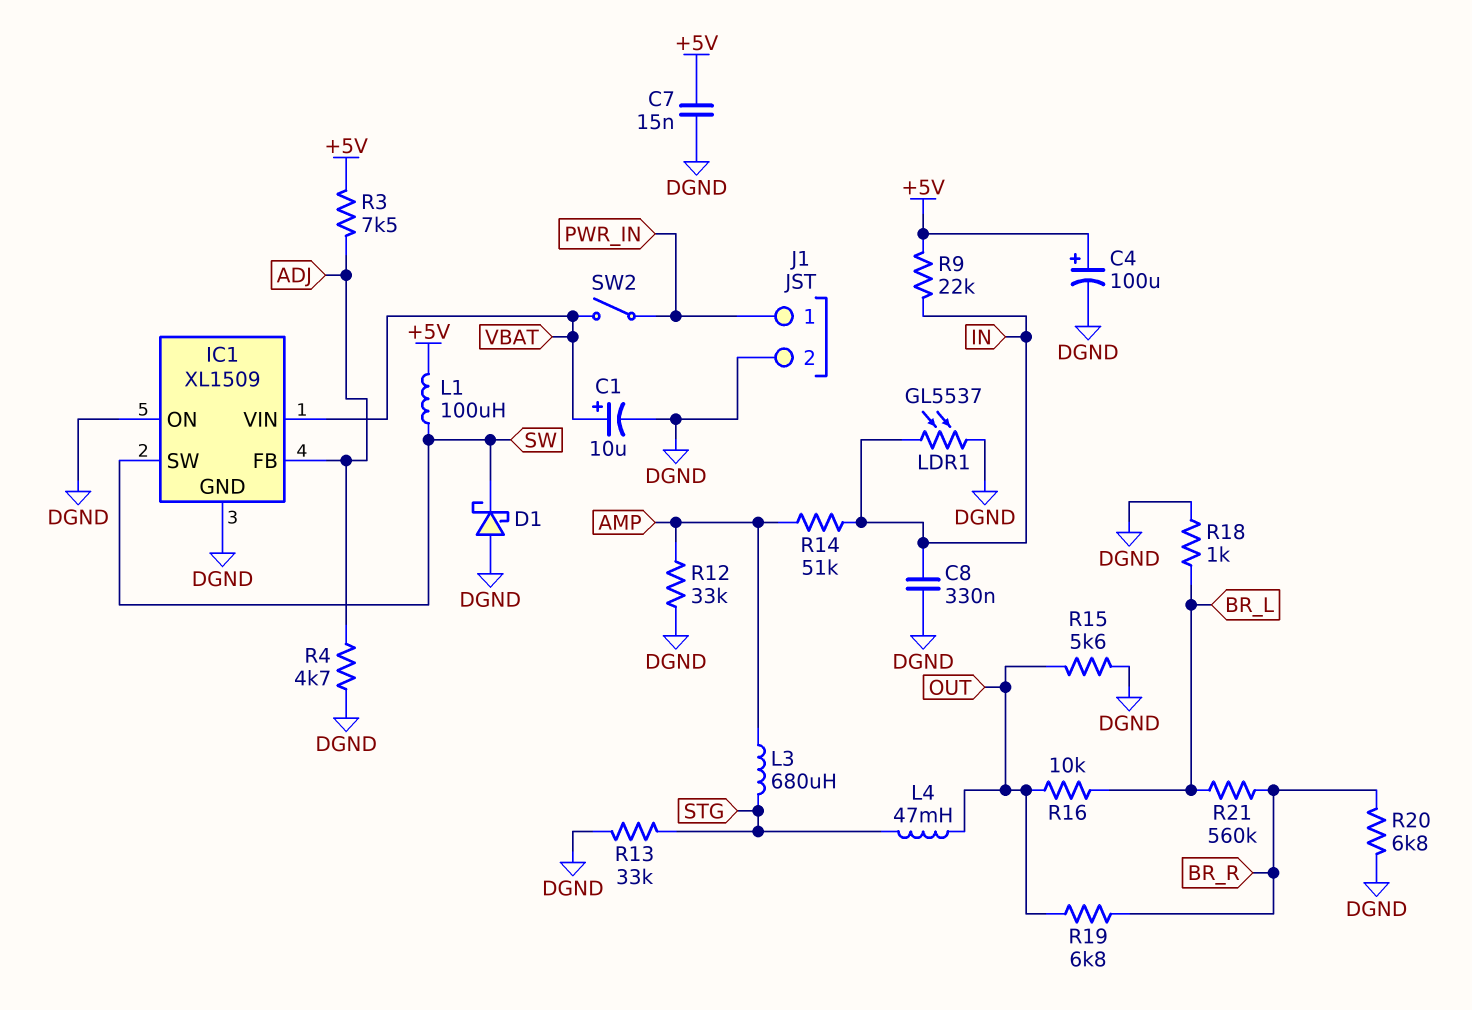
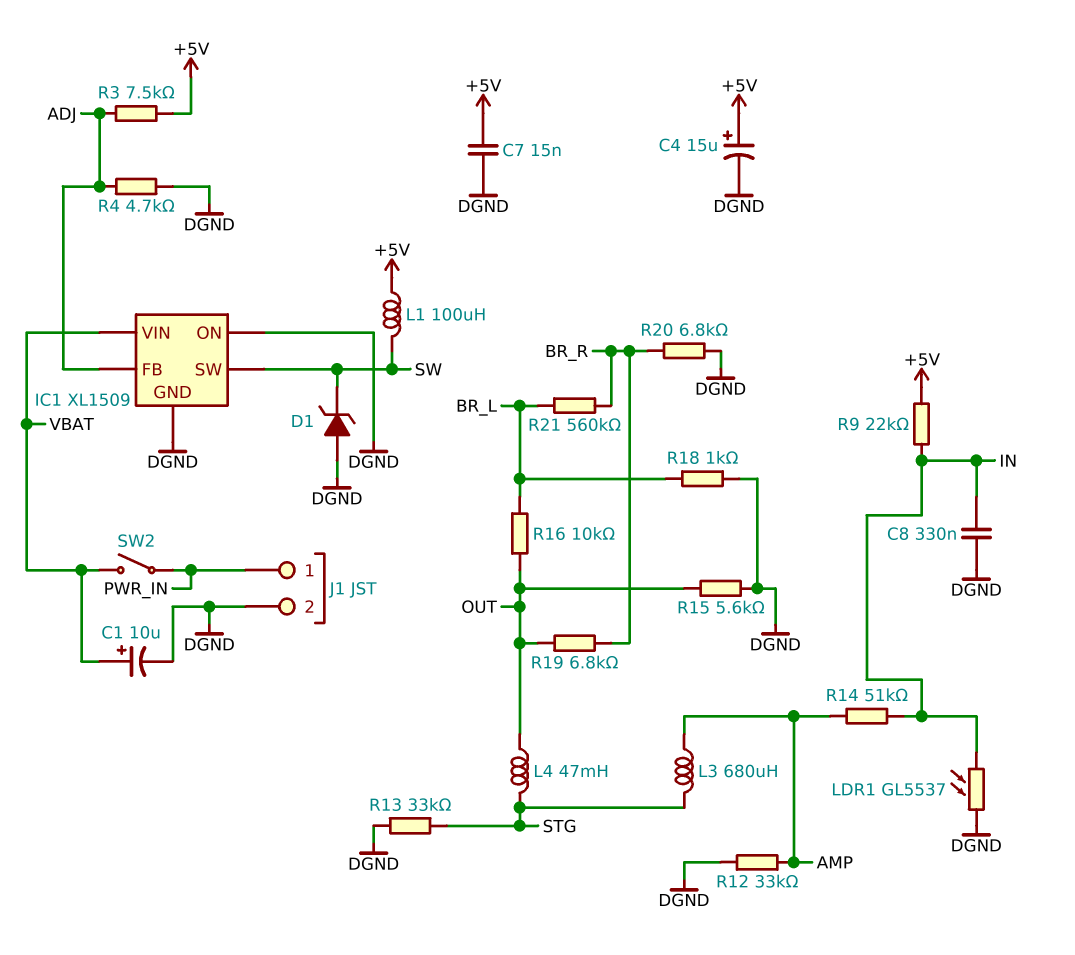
C4: 100uF (plus +5V, minus DGND) -> 15uF (plus +5V, minus DGND)
D1: schottky (A DGND, K SW) -> zener (A DGND, K SW)

